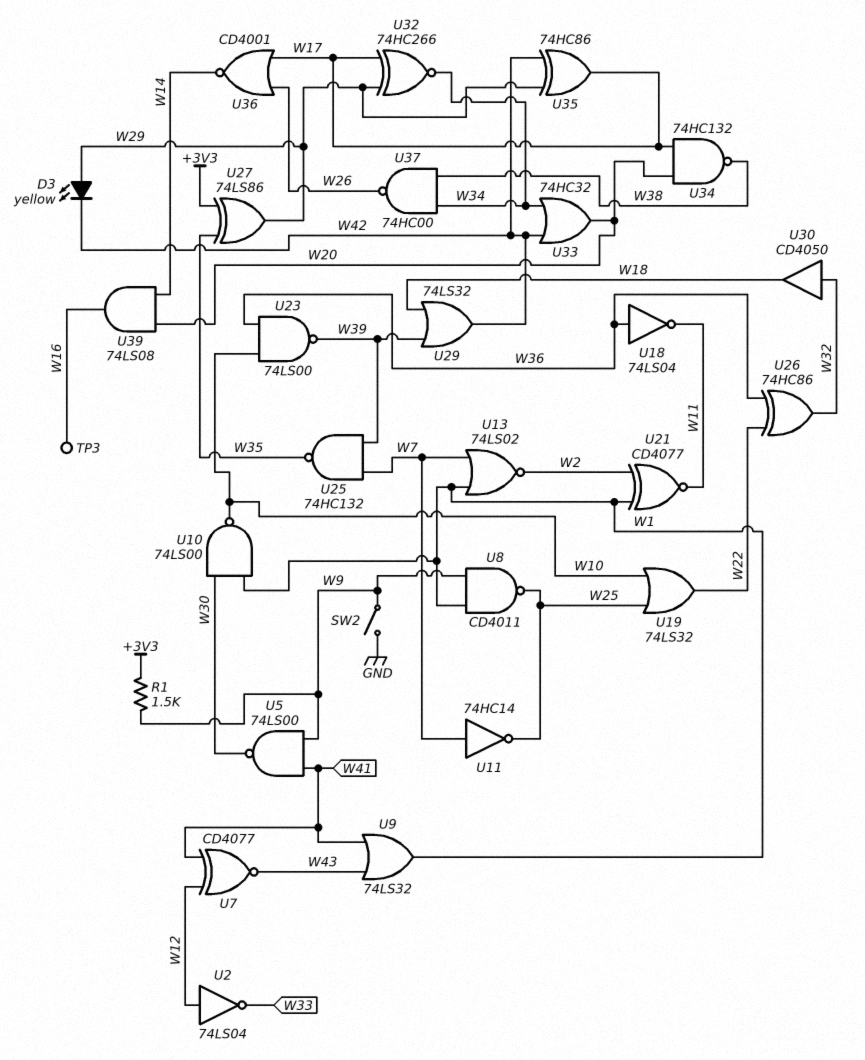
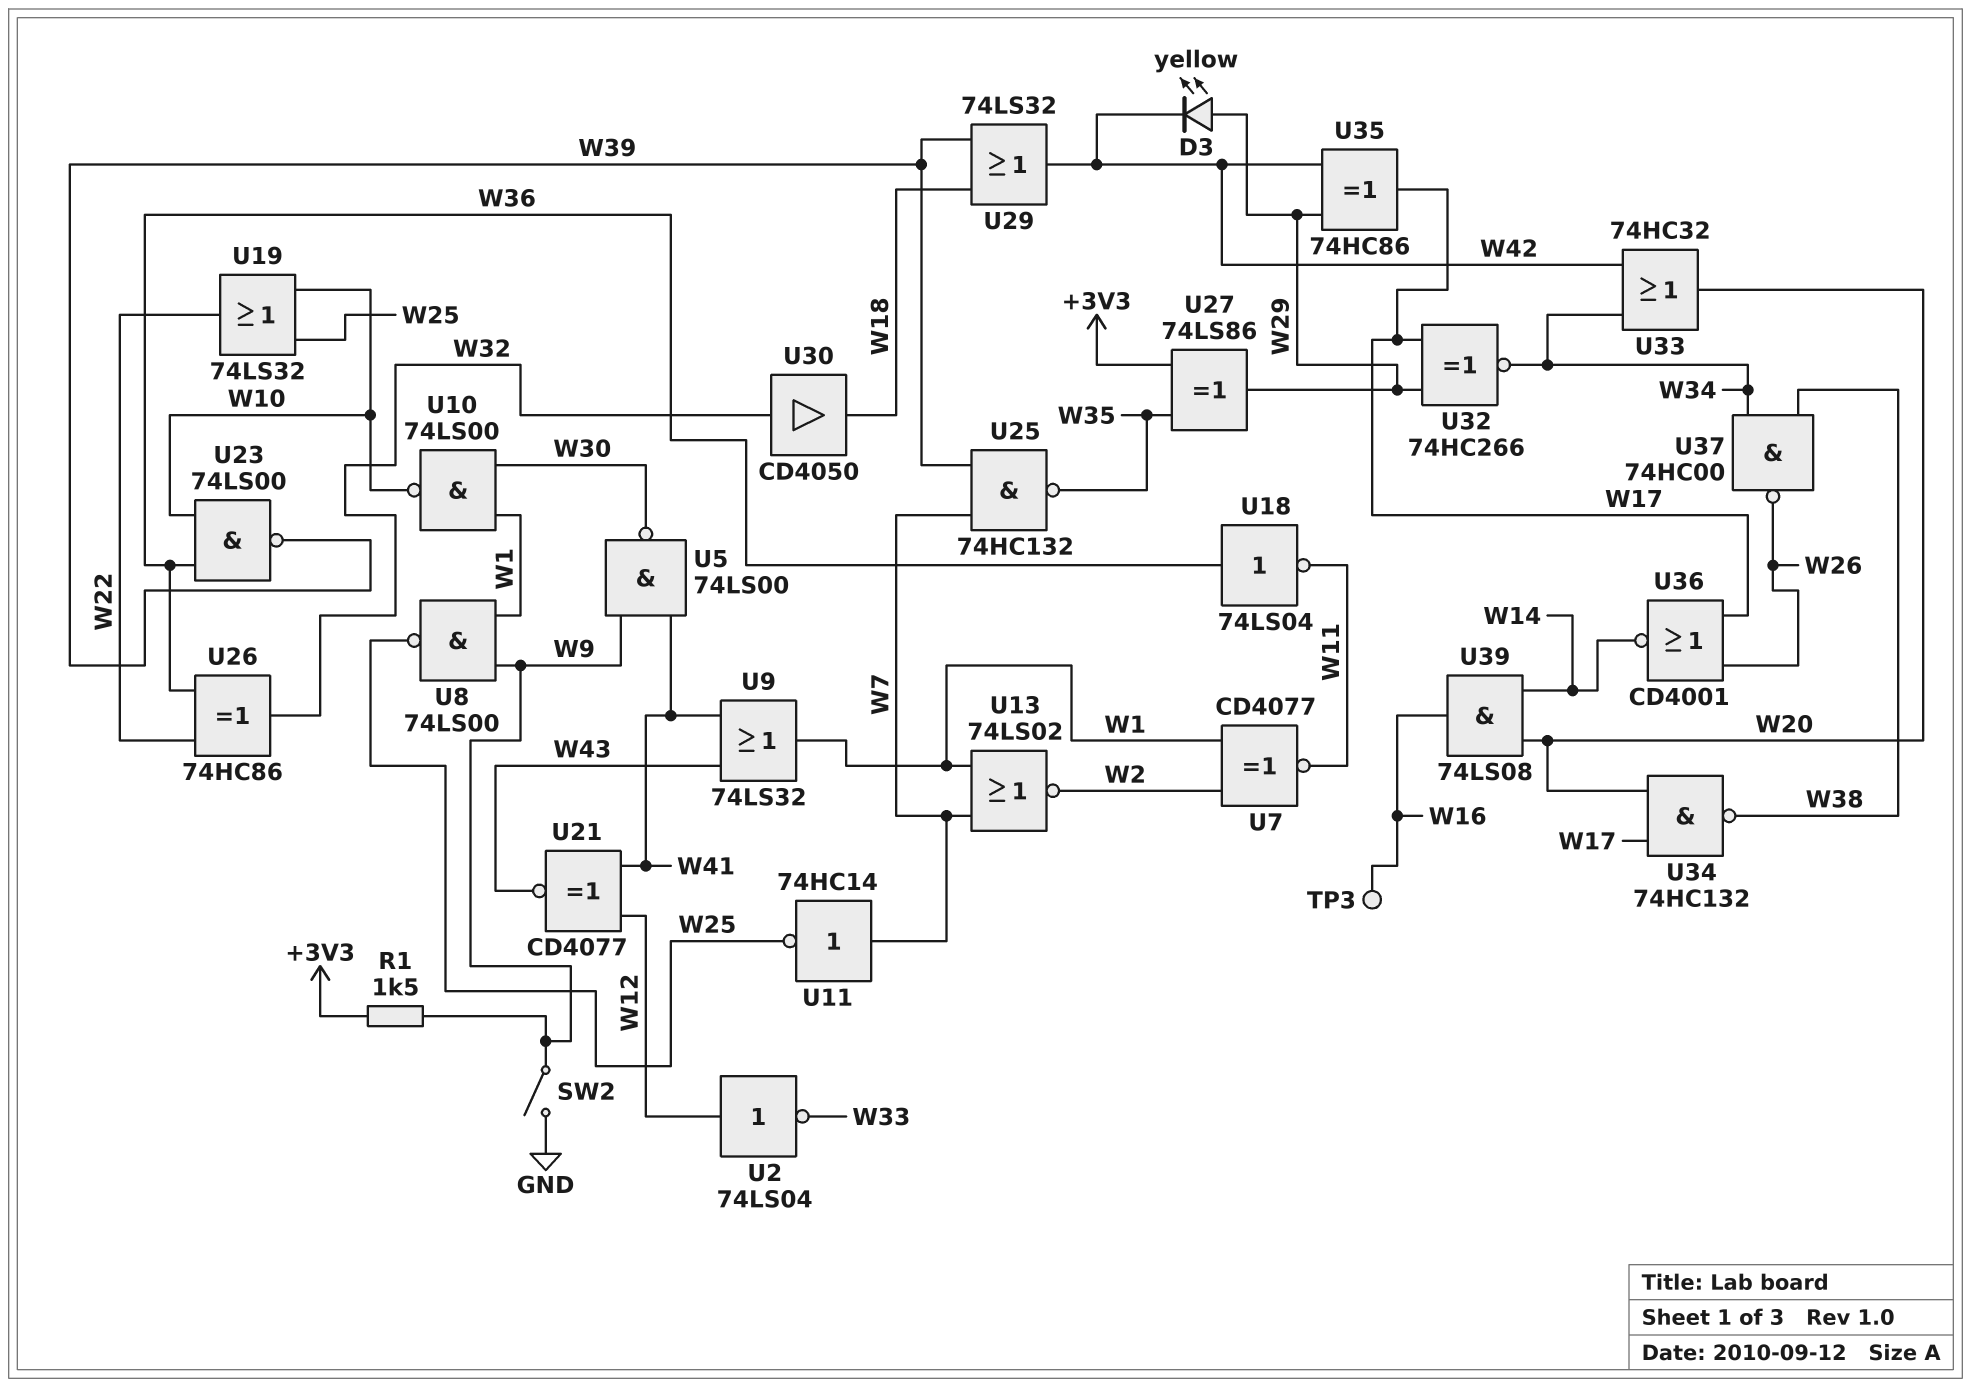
U7: XNOR CD4077 (in W12, in W41, out W43) -> XNOR CD4077 (in W1, in W2, out W11)
U8: NAND CD4011 (in W1, in W9, out W25) -> NAND 74LS00 (in W1, in W9, out W25)
U21: XNOR CD4077 (in W1, in W2, out W11) -> XNOR CD4077 (in W12, in W41, out W43)

